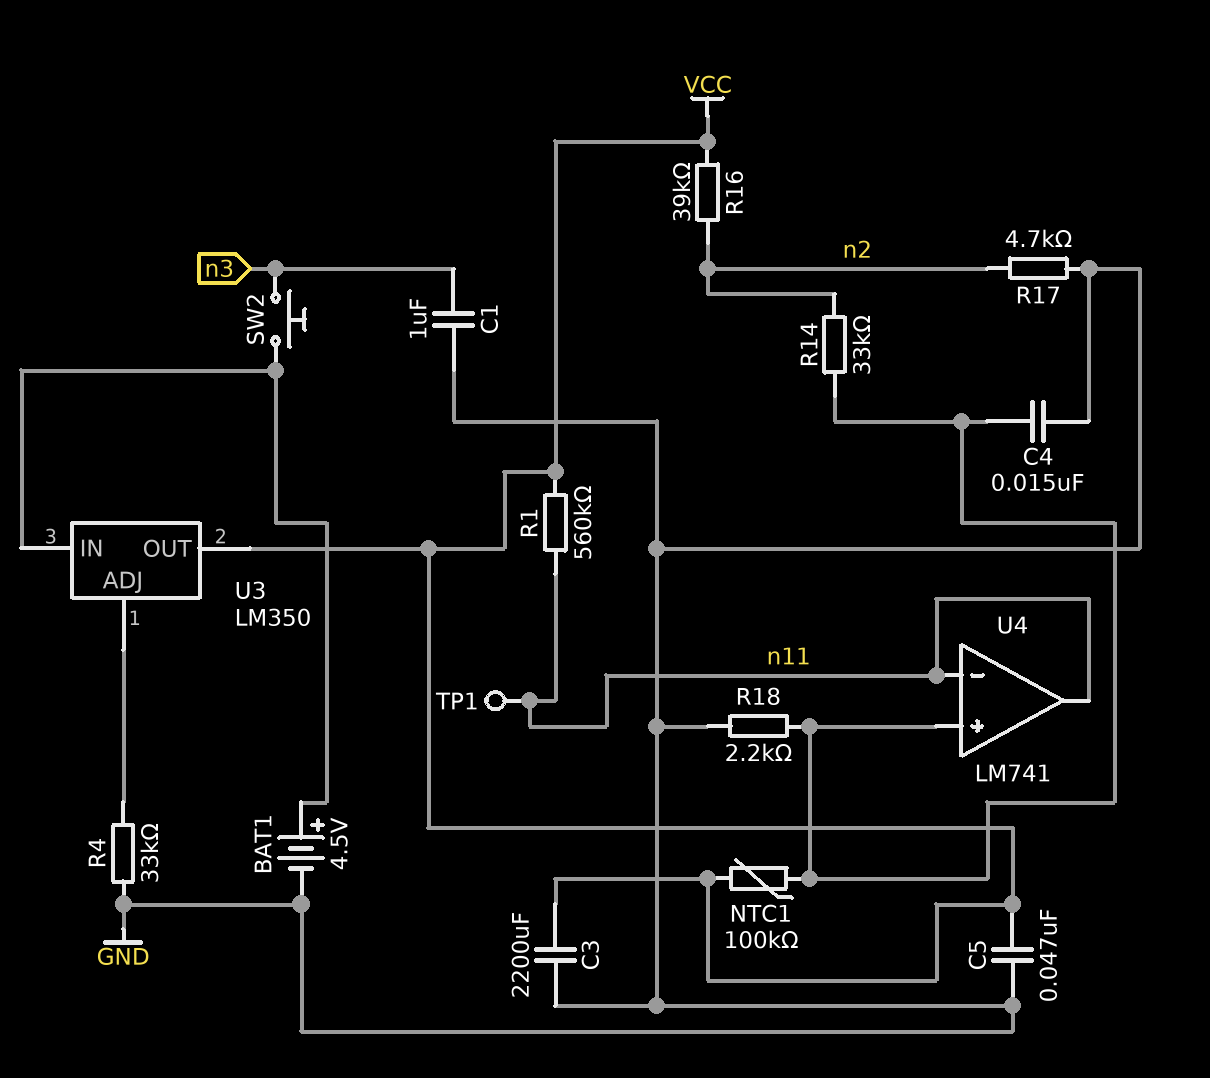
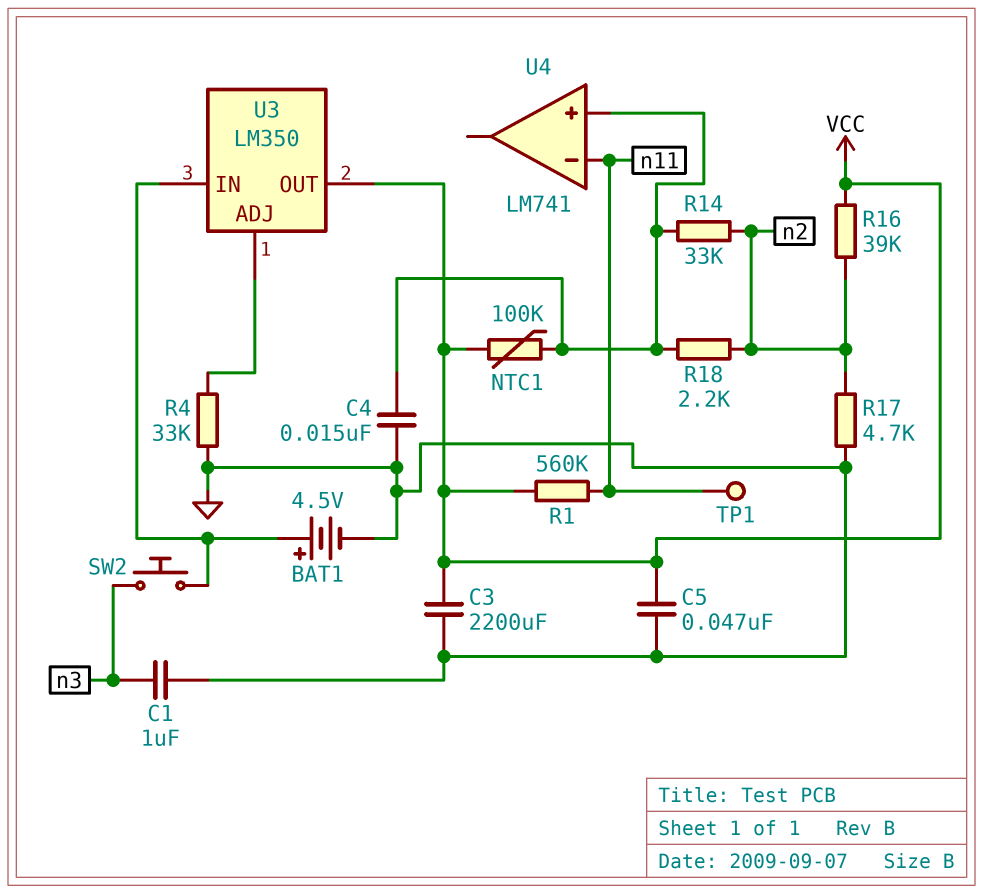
R18: 2.2k (GND, U4/in+) -> 2.2k (U4/in+, n2)
U4 pin out: n11 -> none

